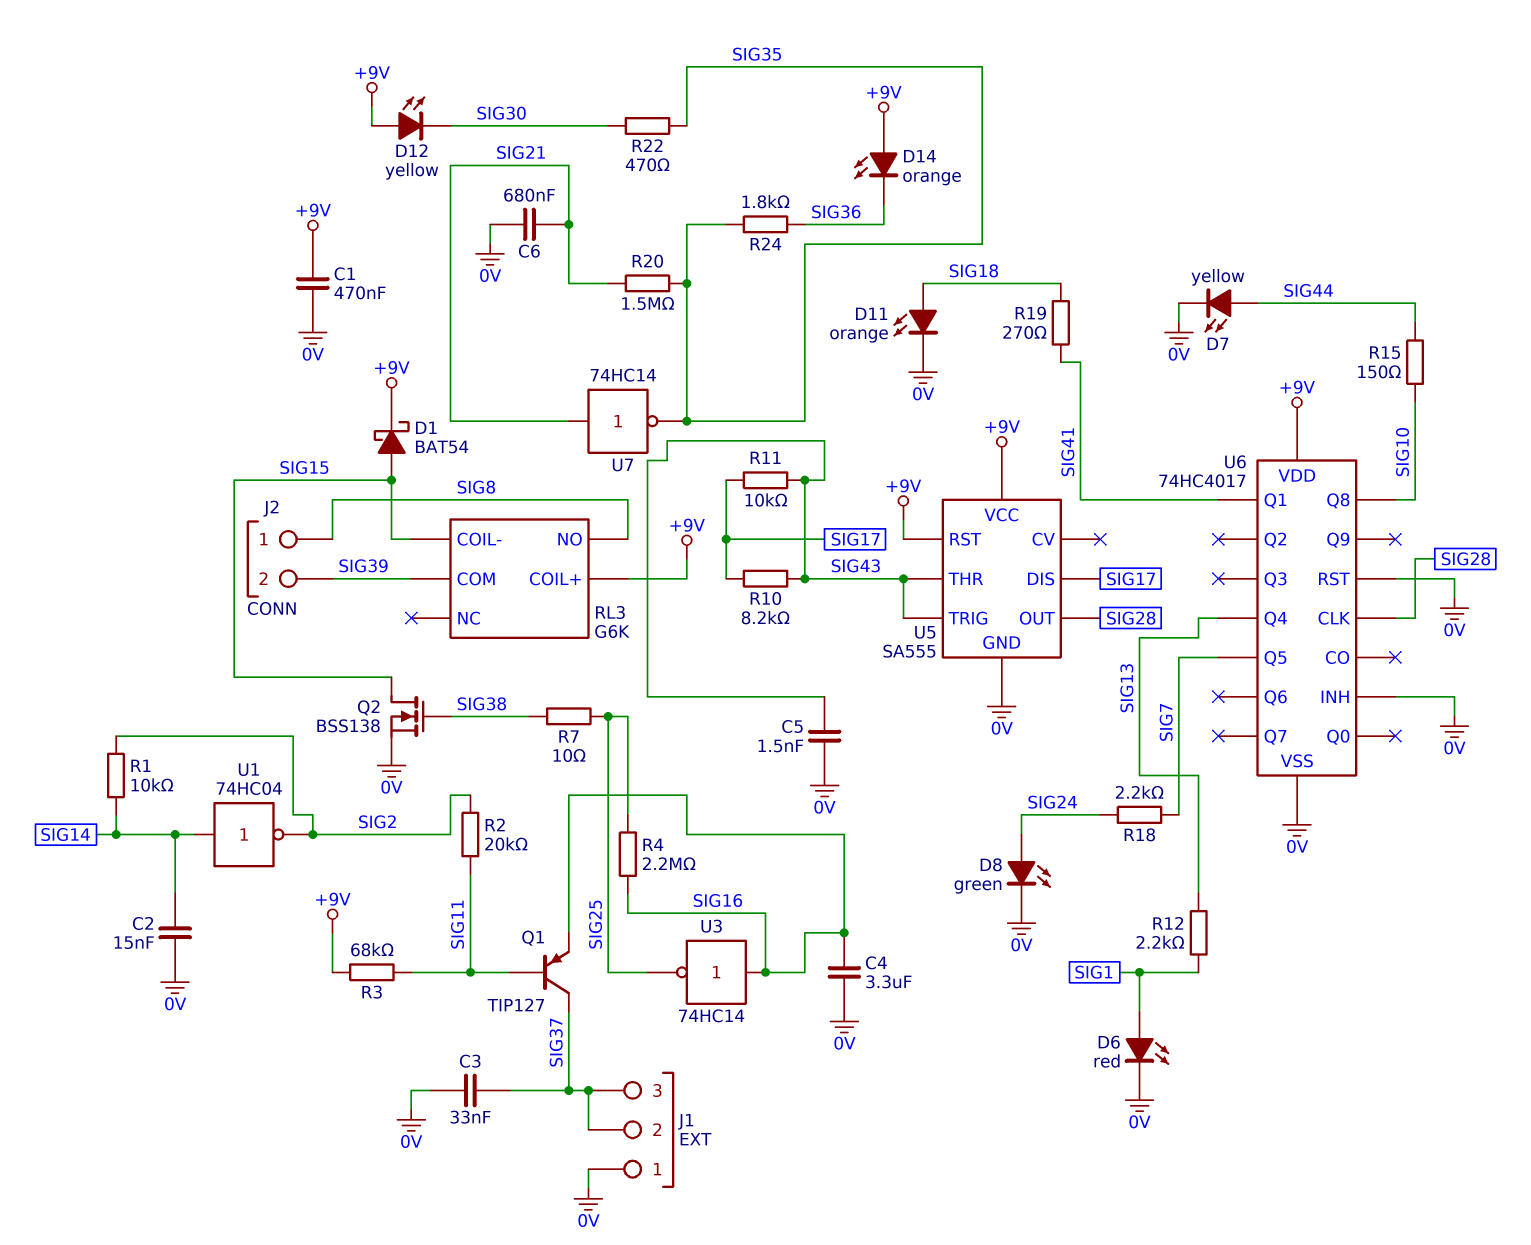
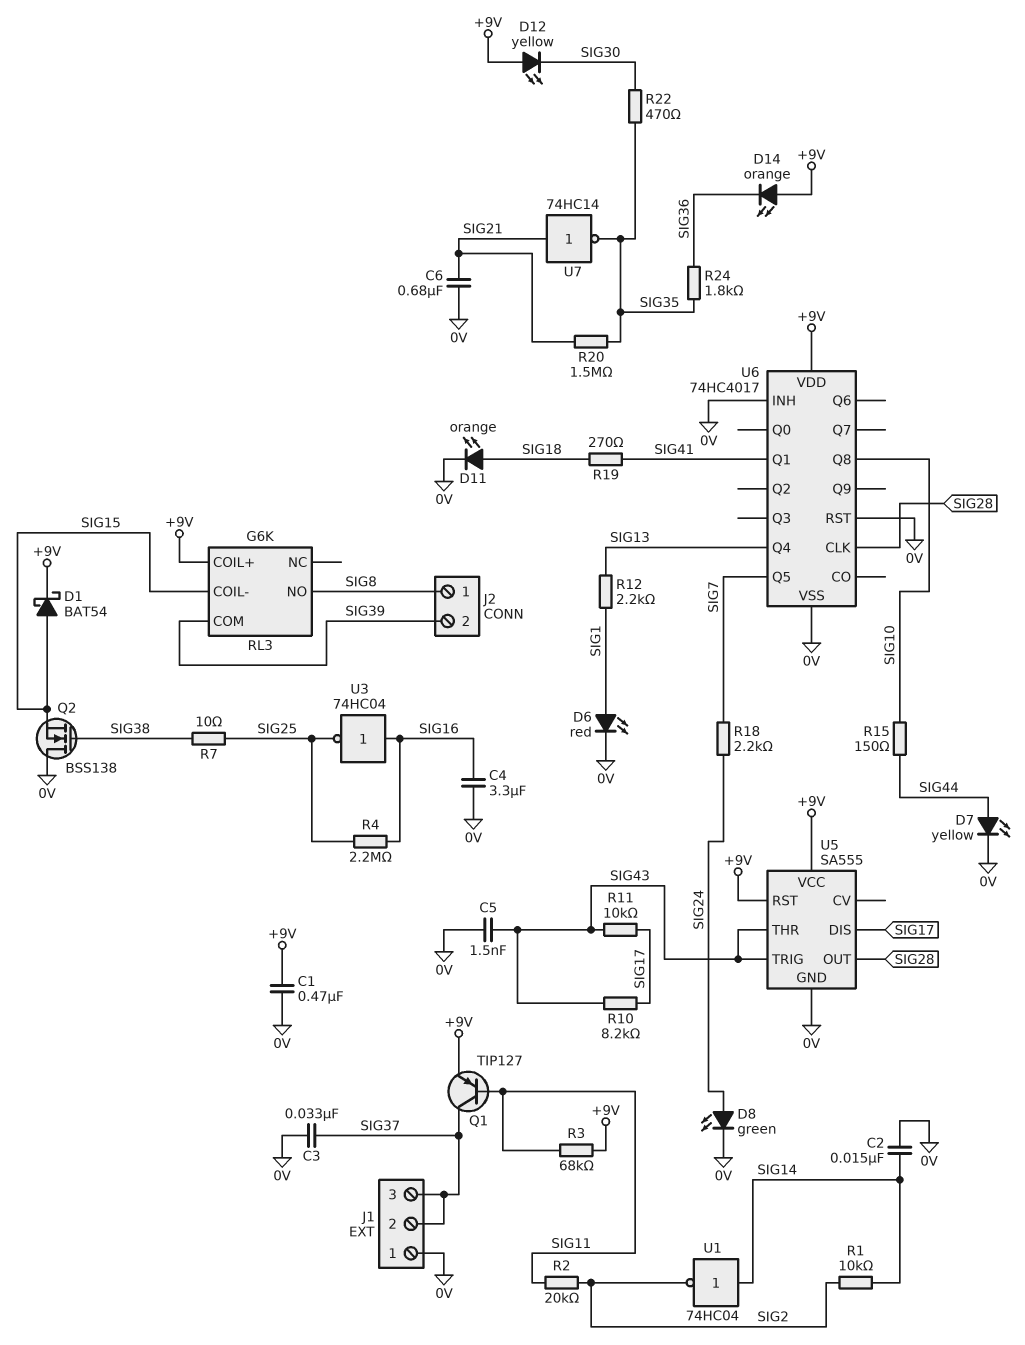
Q1: PNP TIP127 (B SIG11, C SIG37, E SIG16) -> PNP TIP127 (B SIG11, C SIG37, E +9V)
Q2: NMOS BSS138 (G SIG38, D SIG15, S 0V) -> NMOS BSS138 (G SIG38, D 0V, S SIG15)
U3: NOT 74HC14 (in SIG16, out SIG25) -> NOT 74HC04 (in SIG16, out SIG25)

